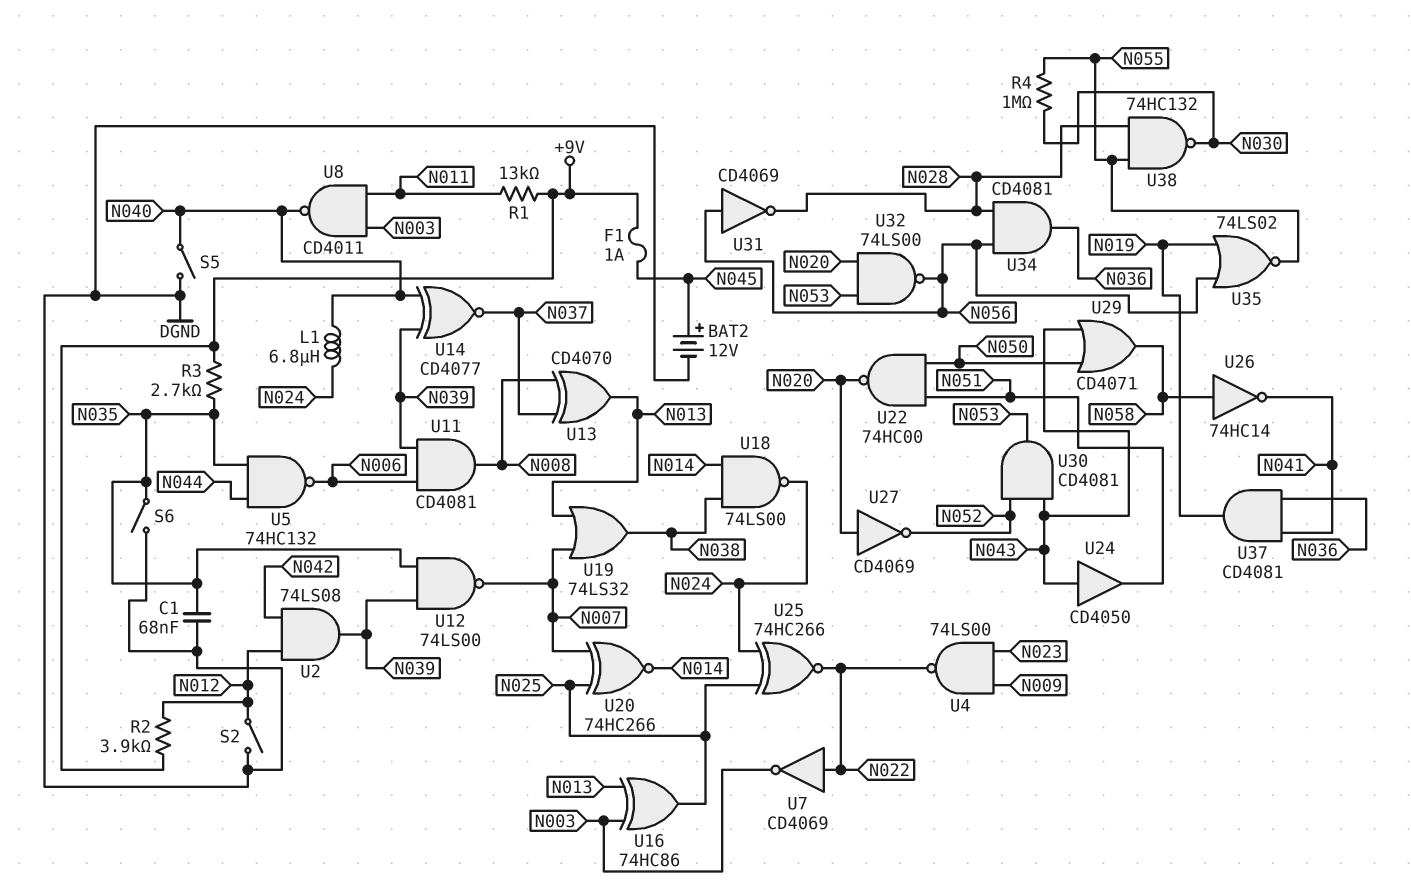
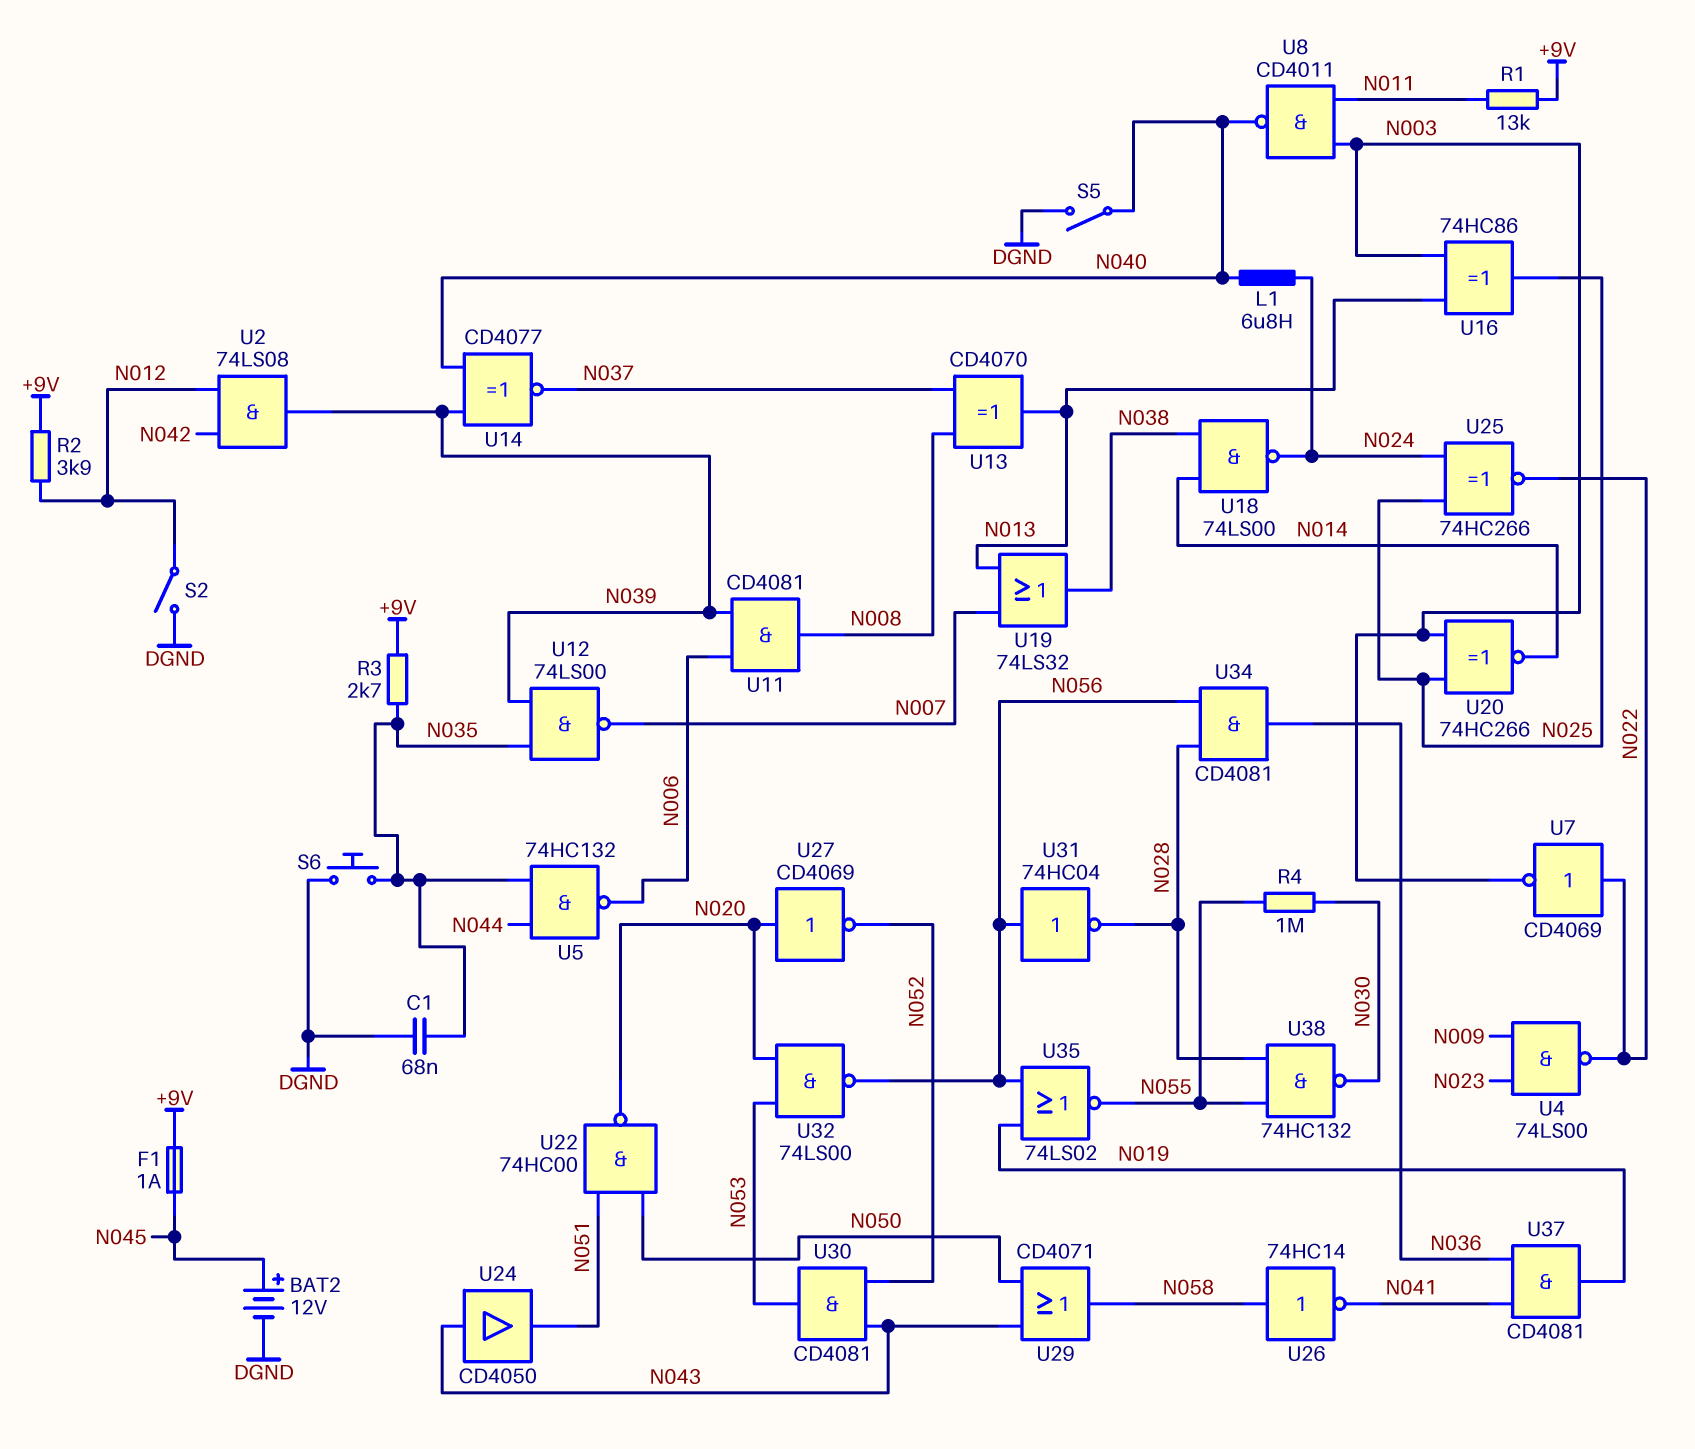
S6: switch (DGND, N035) -> button (DGND, N035)
U20: XNOR 74HC266 (in N007, in N025, out N014) -> XNOR 74HC266 (in N003, in N025, out N014)
U31: NOT CD4069 (in N056, out N028) -> NOT 74HC04 (in N056, out N028)

